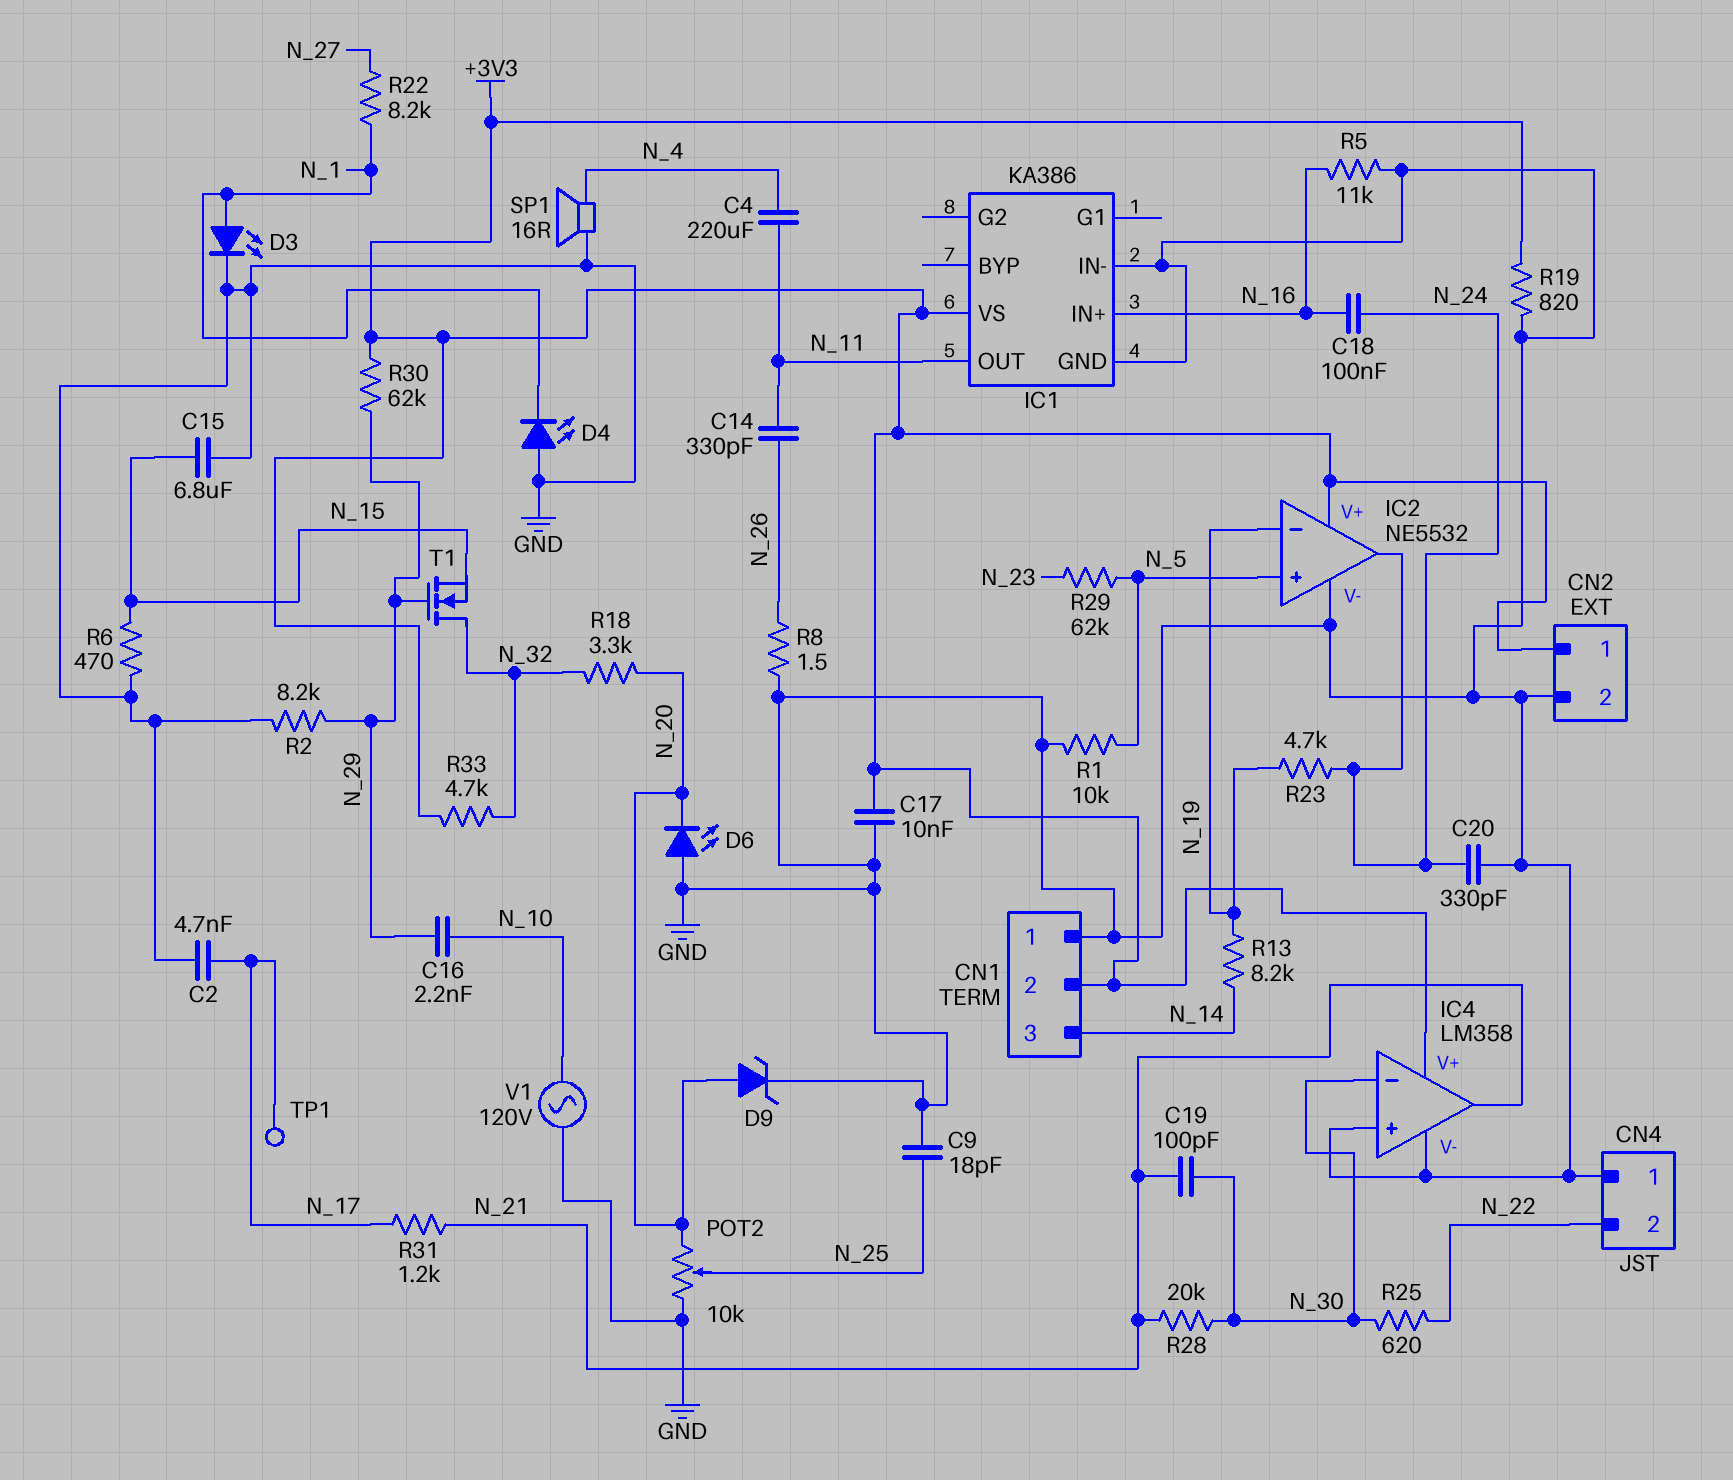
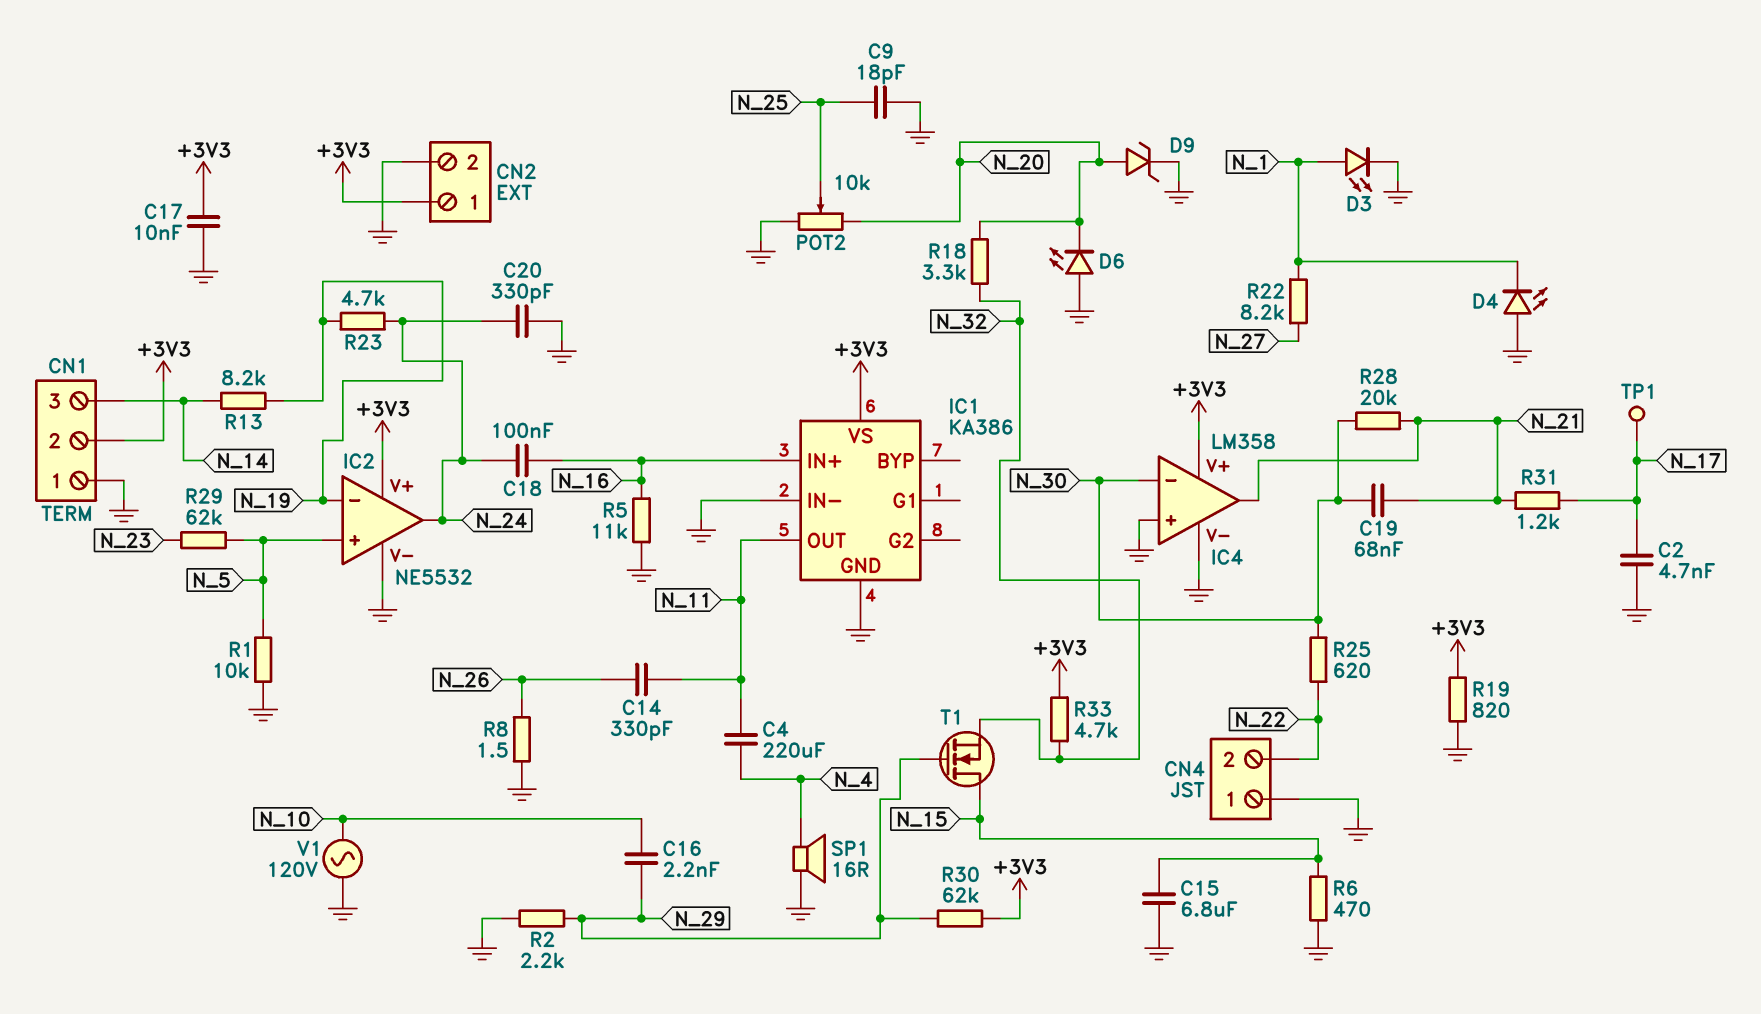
C19: 100pF (N_21, N_30) -> 68nF (N_21, N_30)
R2: 8.2k (GND, N_29) -> 2.2k (GND, N_29)
T1: NMOS (G N_29, D N_32, S N_15) -> NMOS (G N_29, D N_15, S N_32)

